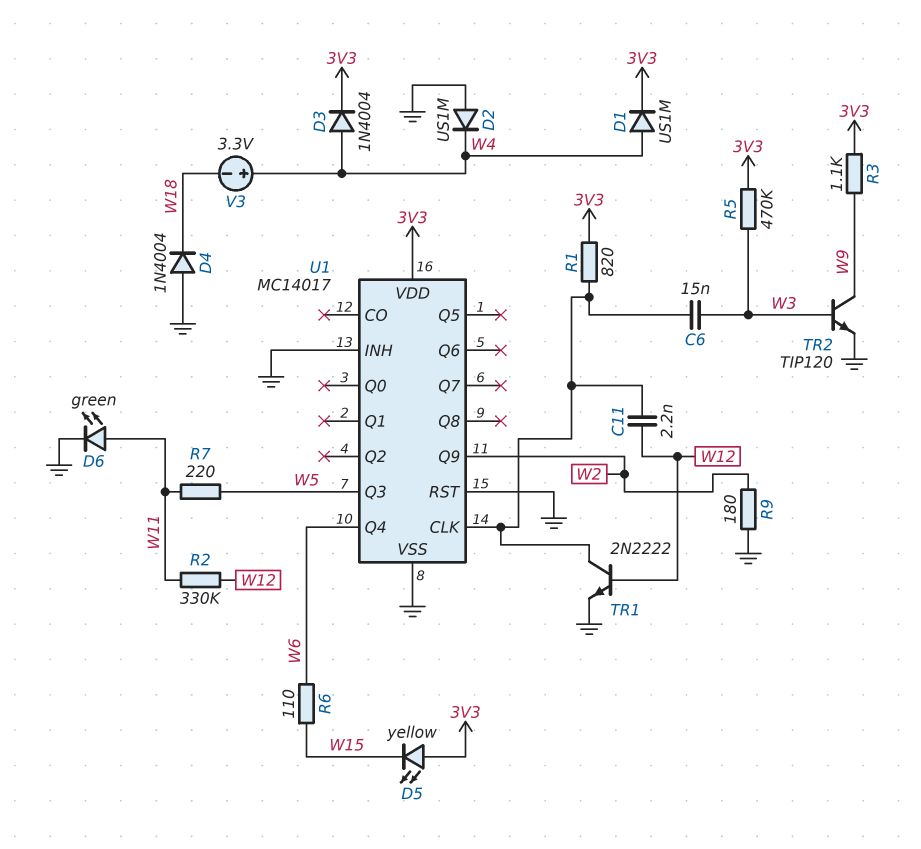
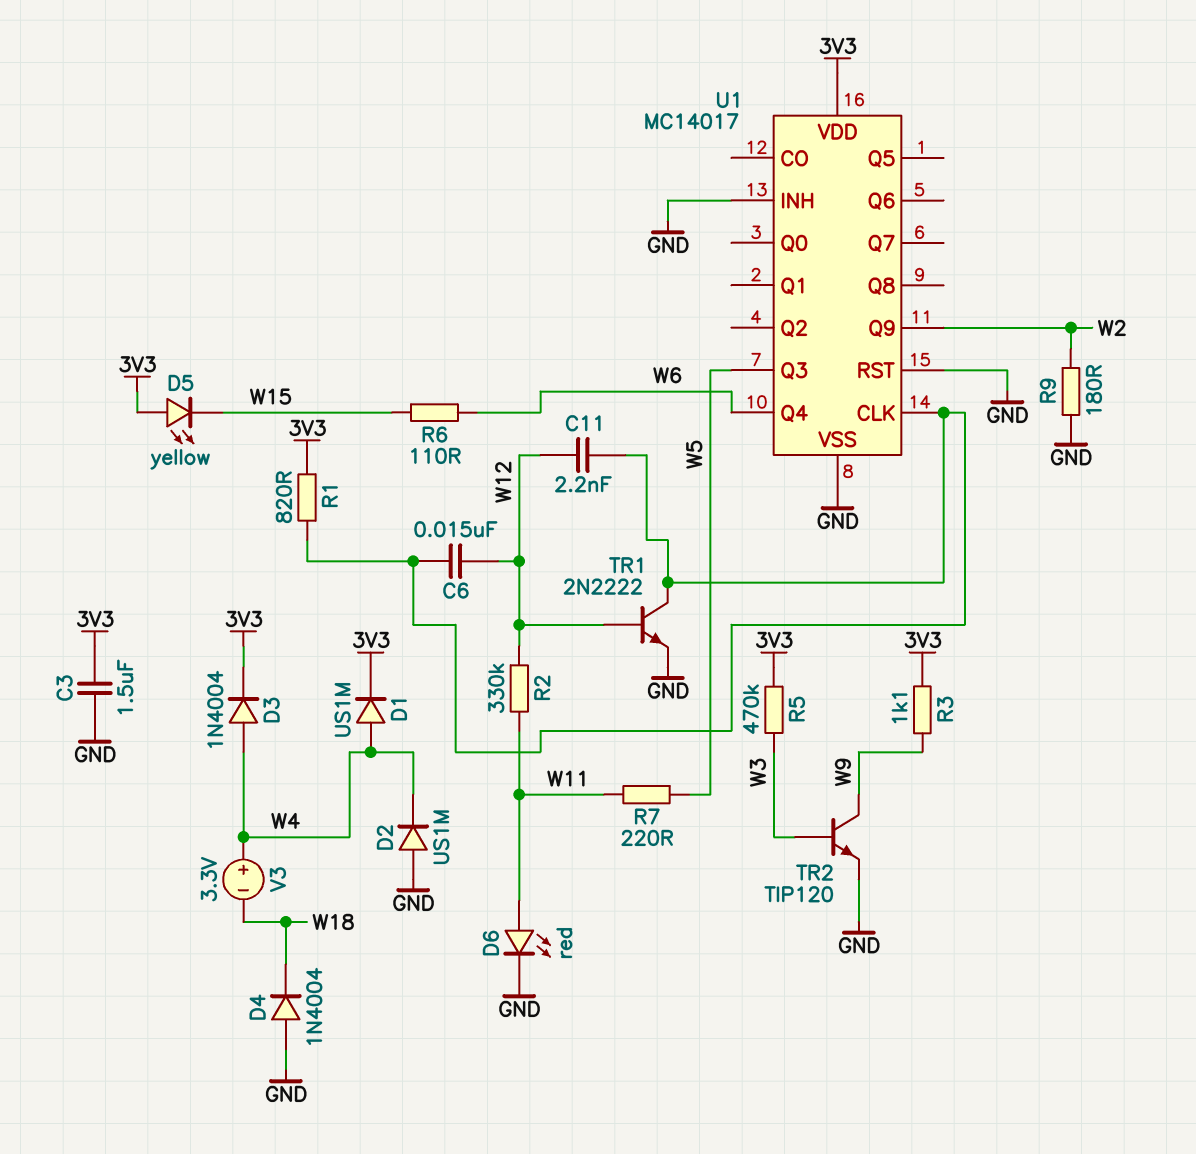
C3: none -> 1.5uF (3V3, GND)
C6: 15nF (U1/CLK, W3) -> 15nF (U1/CLK, W12)
D6: LED green (A W11, K GND) -> LED red (A W11, K GND)

